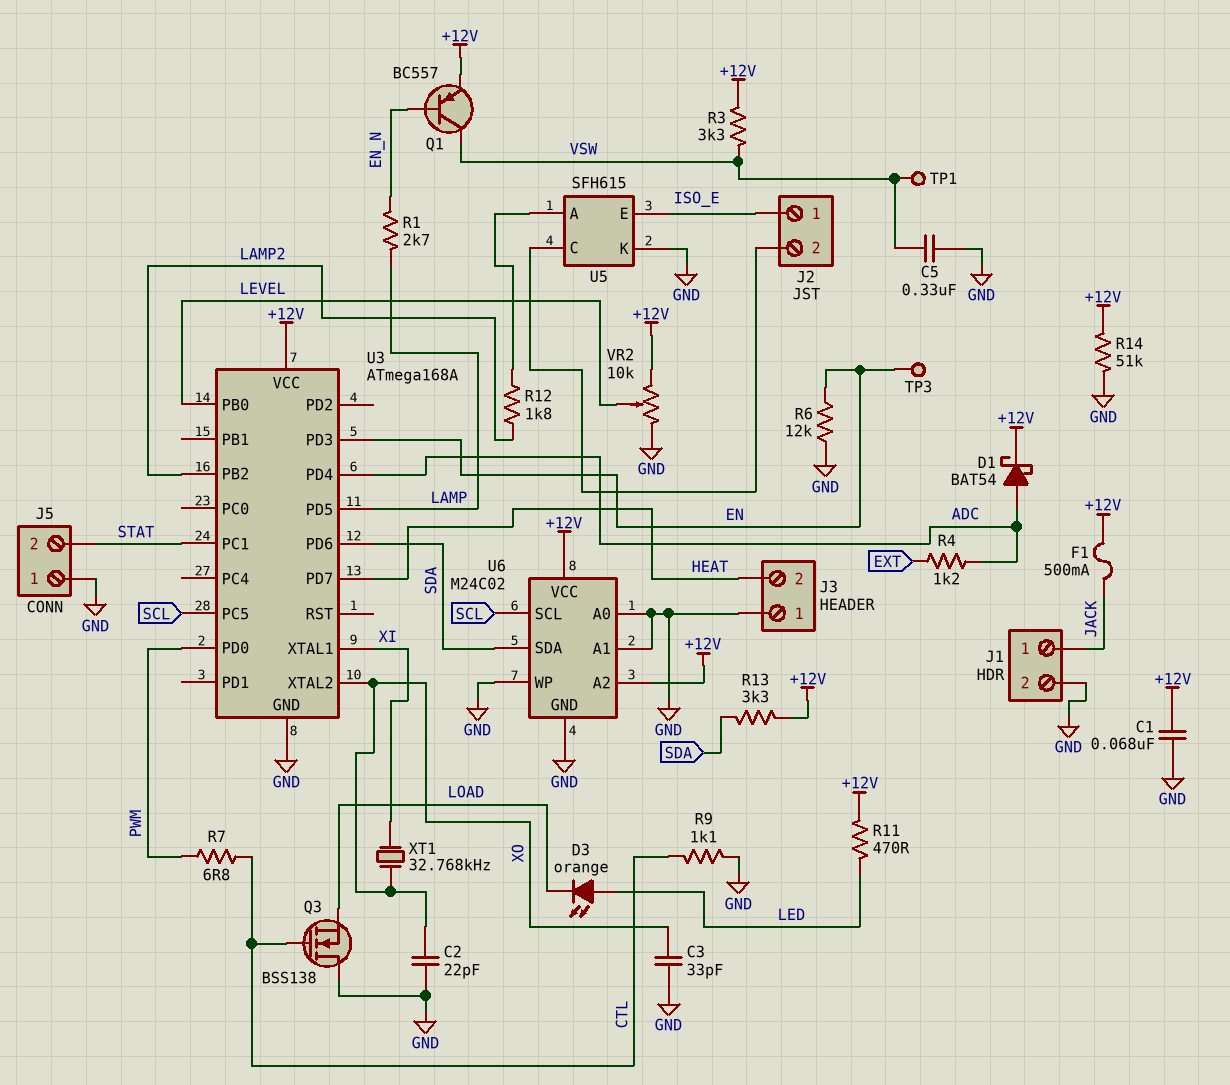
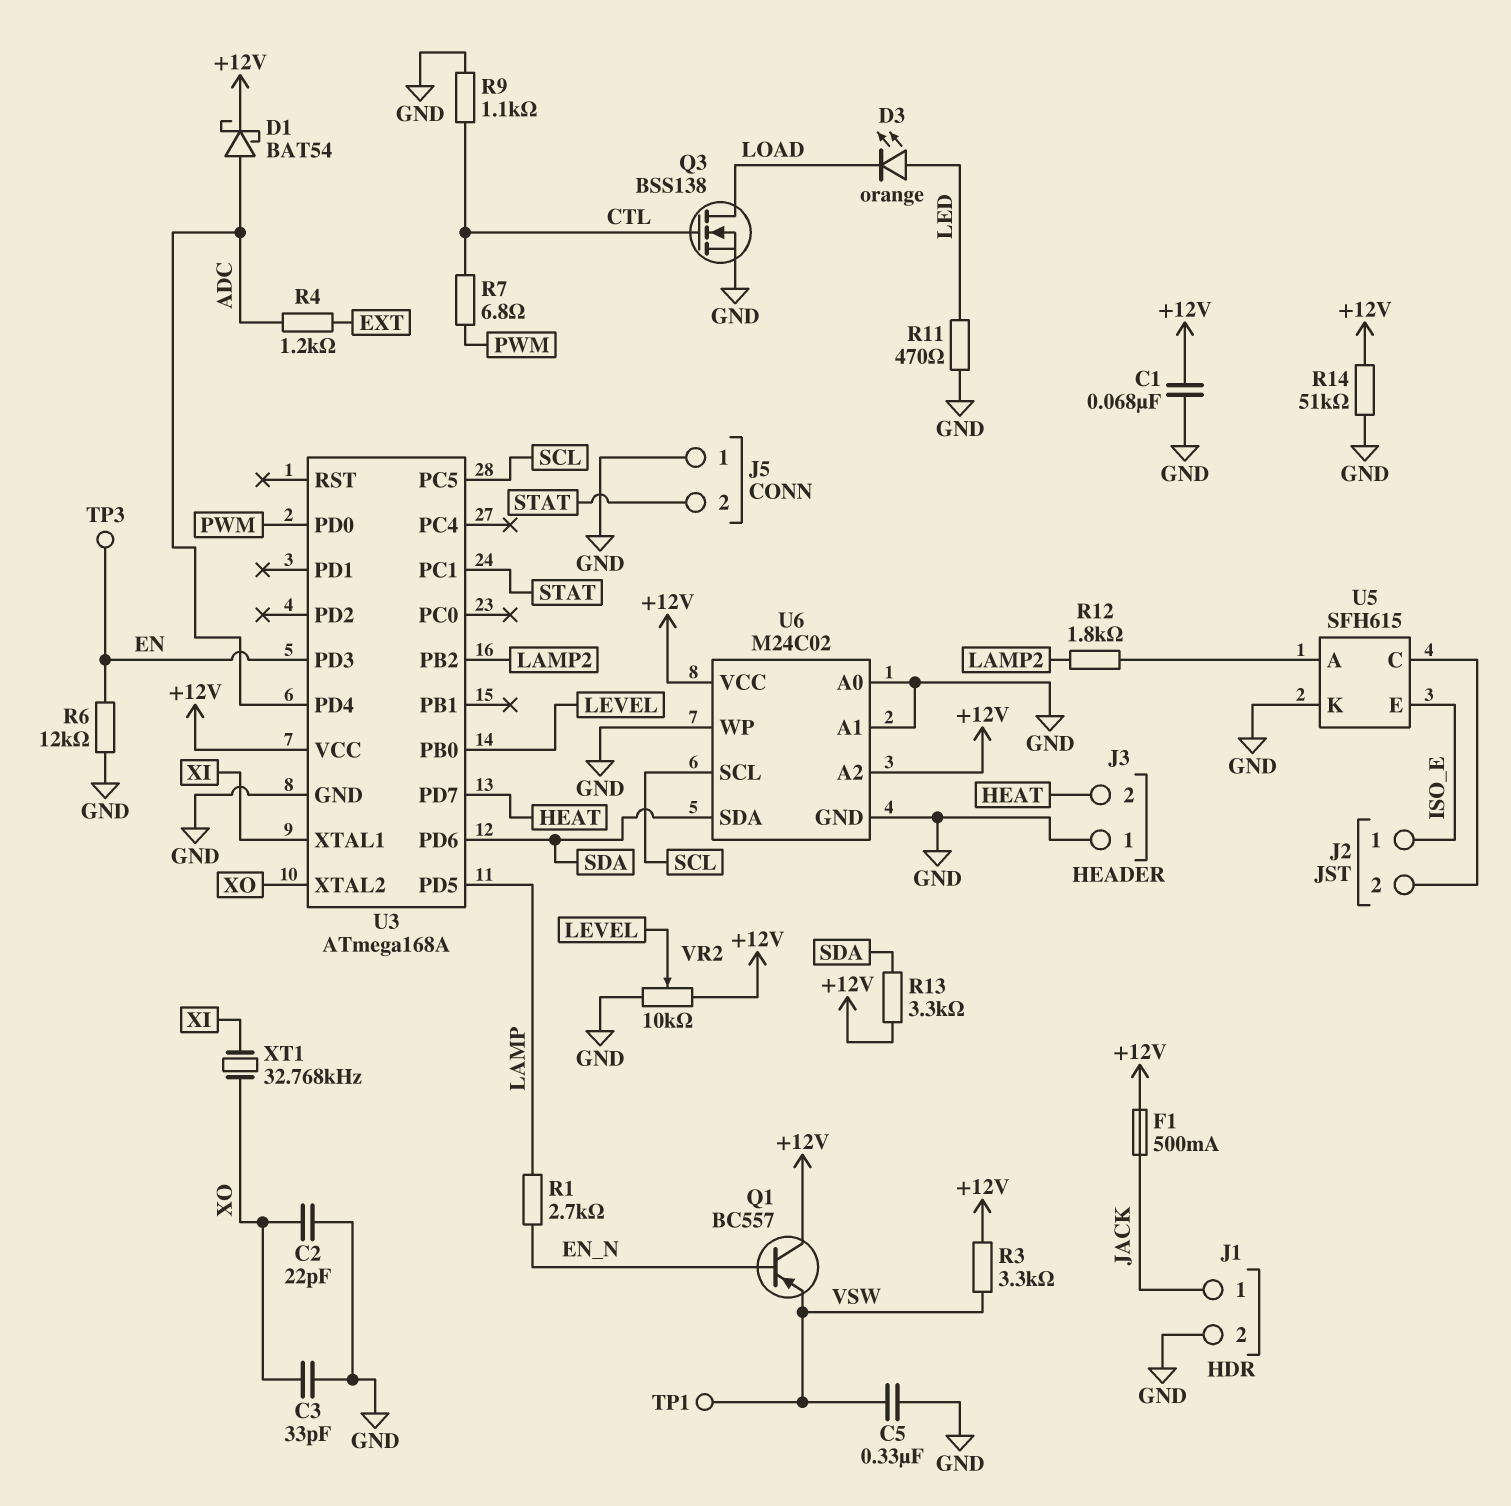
Q1: PNP BC557 (B EN_N, C VSW, E +12V) -> PNP BC557 (B EN_N, C +12V, E VSW)
Q3: NMOS BSS138 (G CTL, D GND, S LOAD) -> NMOS BSS138 (G CTL, D LOAD, S GND)
R11: 470 (+12V, LED) -> 470 (GND, LED)

